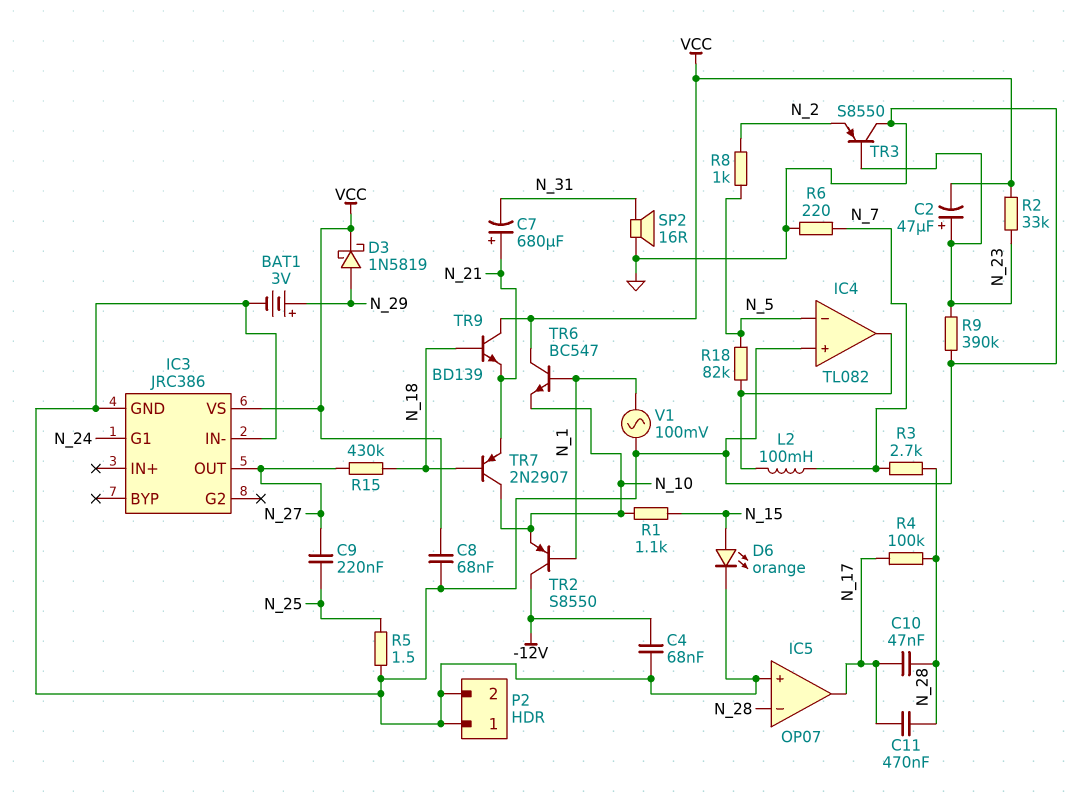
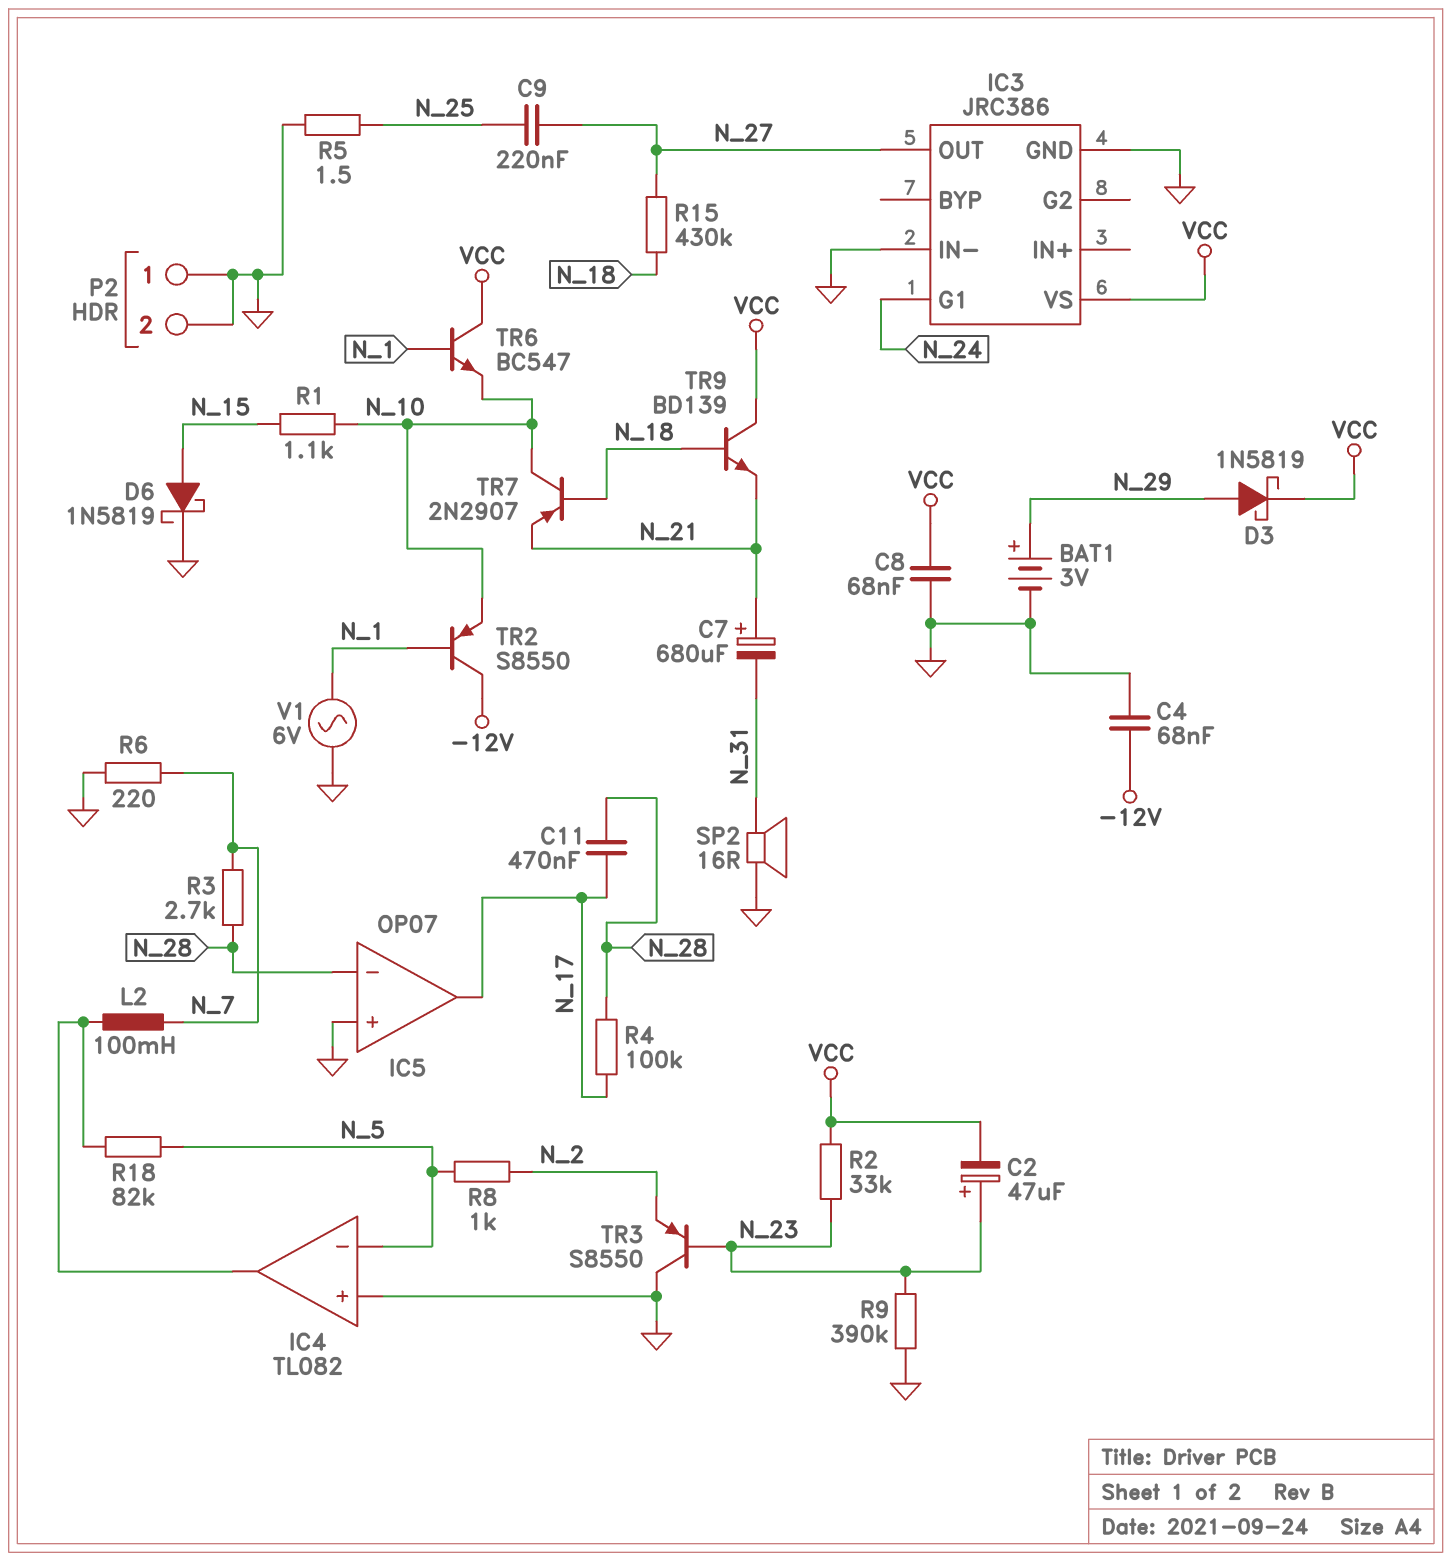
C10: 47nF (N_17, N_28) -> none
D6: LED orange (A N_15, K GND) -> schottky 1N5819 (A N_15, K GND)
V1: AC 100mV (GND, N_1) -> AC 6V (GND, N_1)

